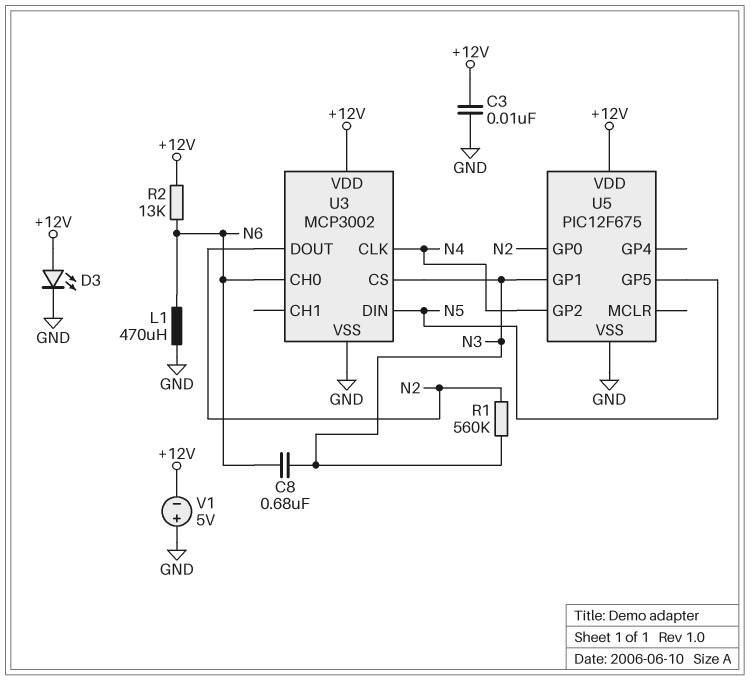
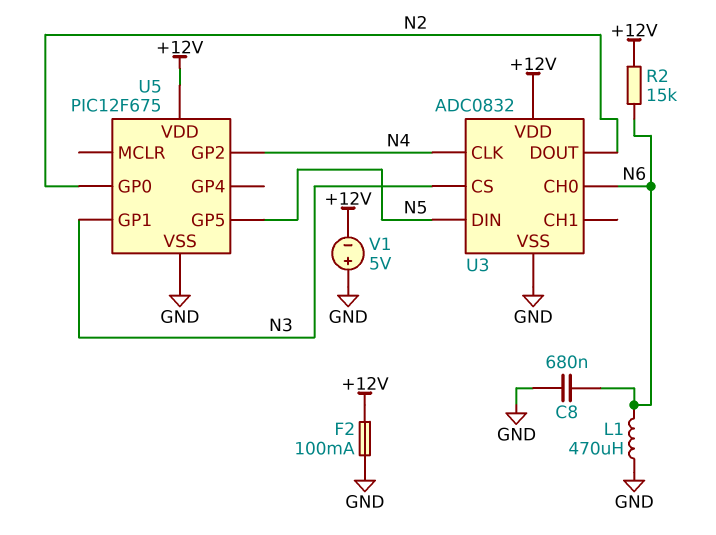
C3: 10nF (+12V, GND) -> none
C8: 680nF (N3, N6) -> 680nF (GND, N6)
D3: LED (A +12V, K GND) -> none
F2: none -> 100mA (+12V, GND)
R1: 560k (N2, N3) -> none
R2: 13k (+12V, N6) -> 15k (+12V, N6)
U3: MCP3002 -> ADC0832

